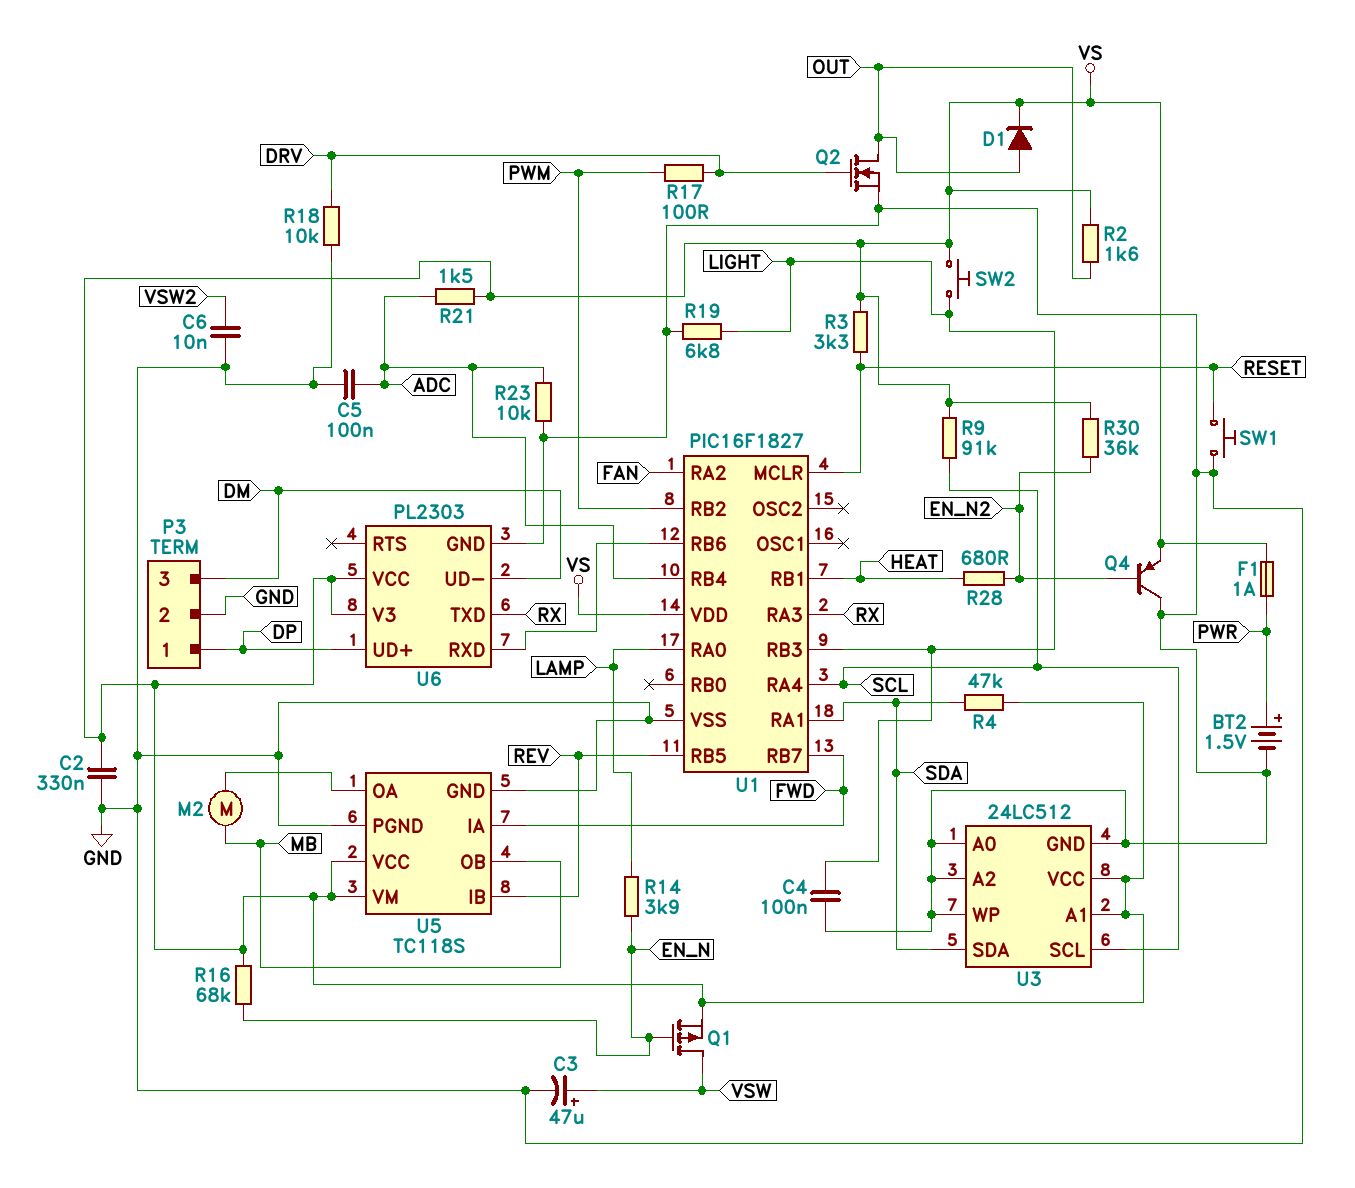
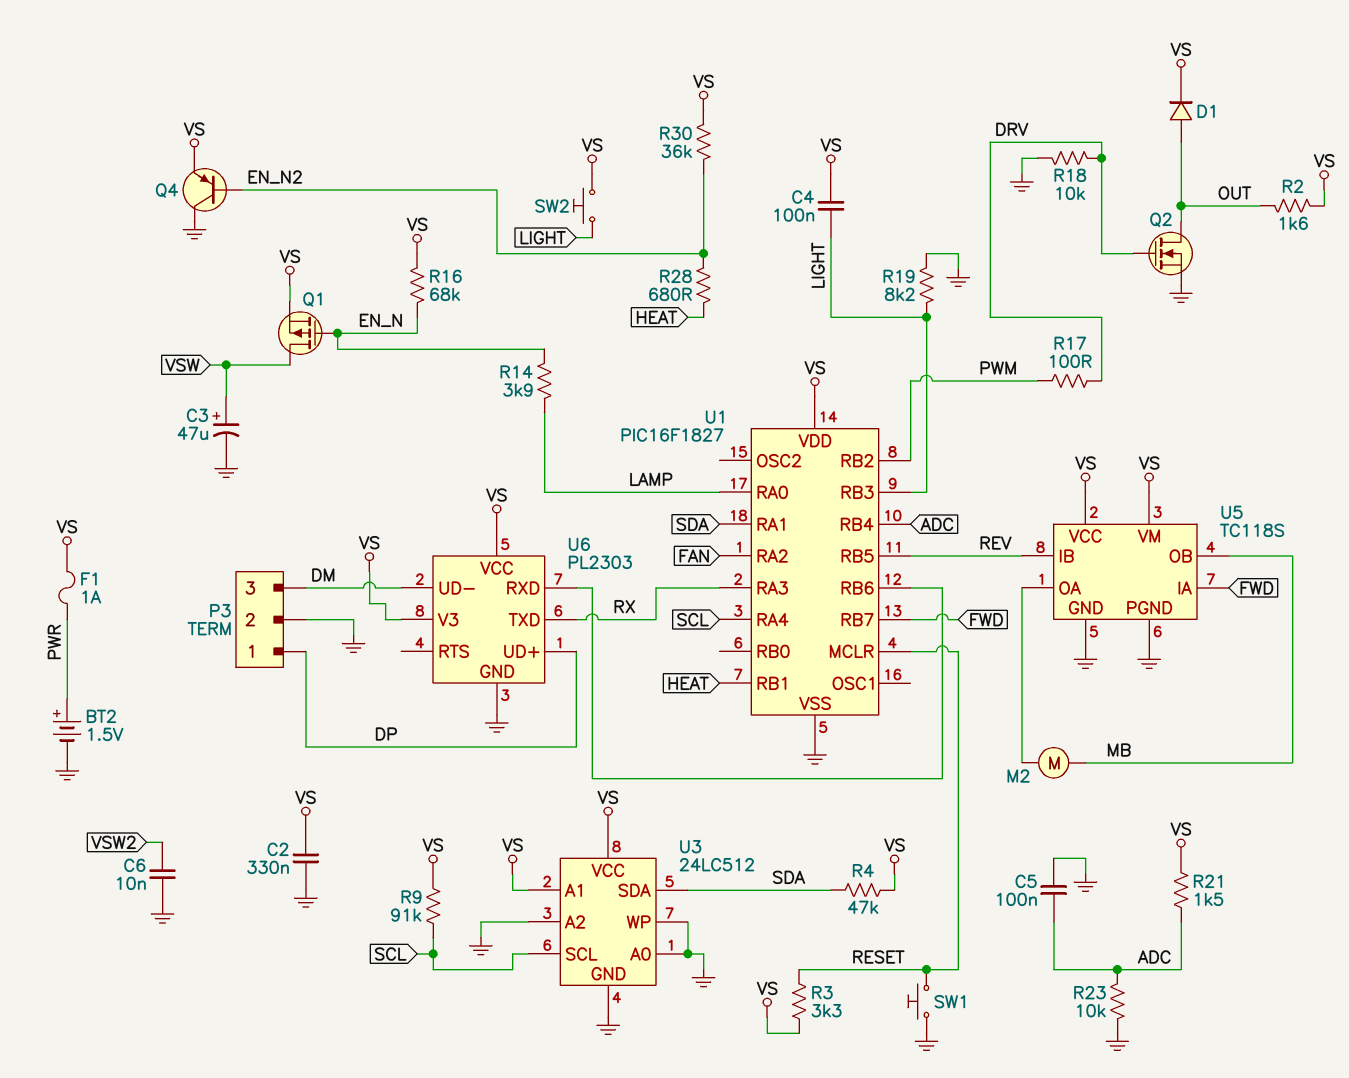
C4: 100nF (GND, LIGHT) -> 100nF (LIGHT, VS)
R19: 6.8k (GND, LIGHT) -> 8.2k (GND, LIGHT)

